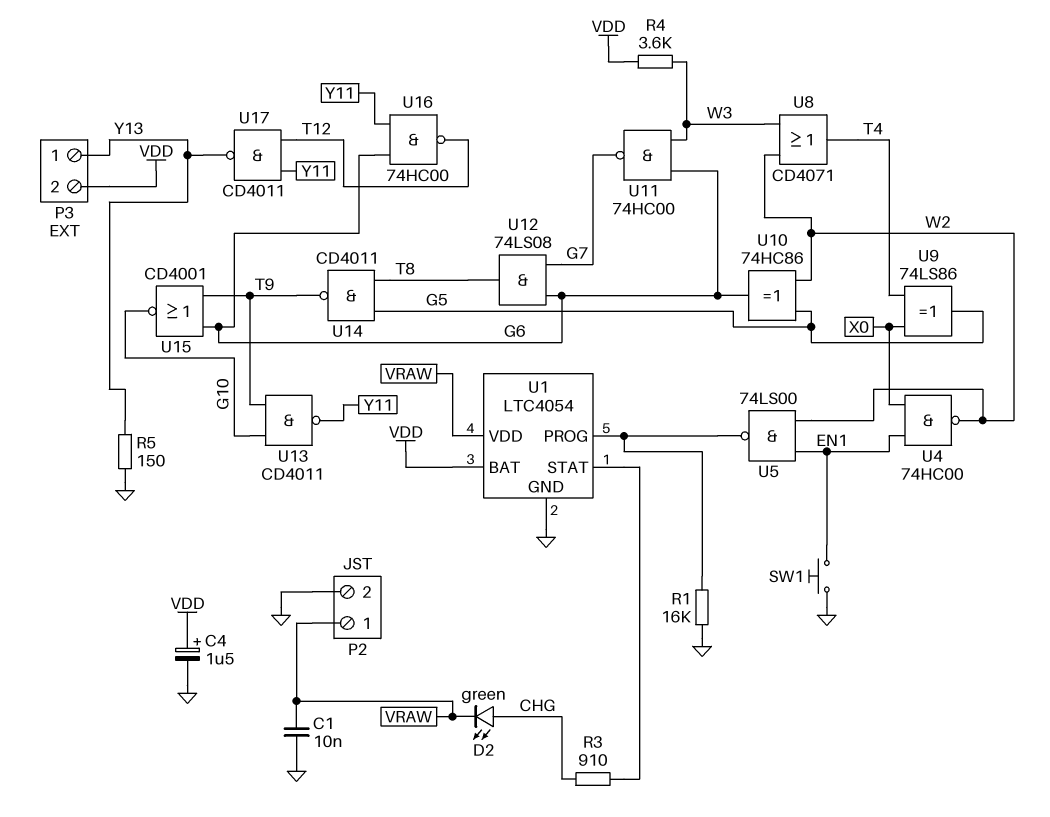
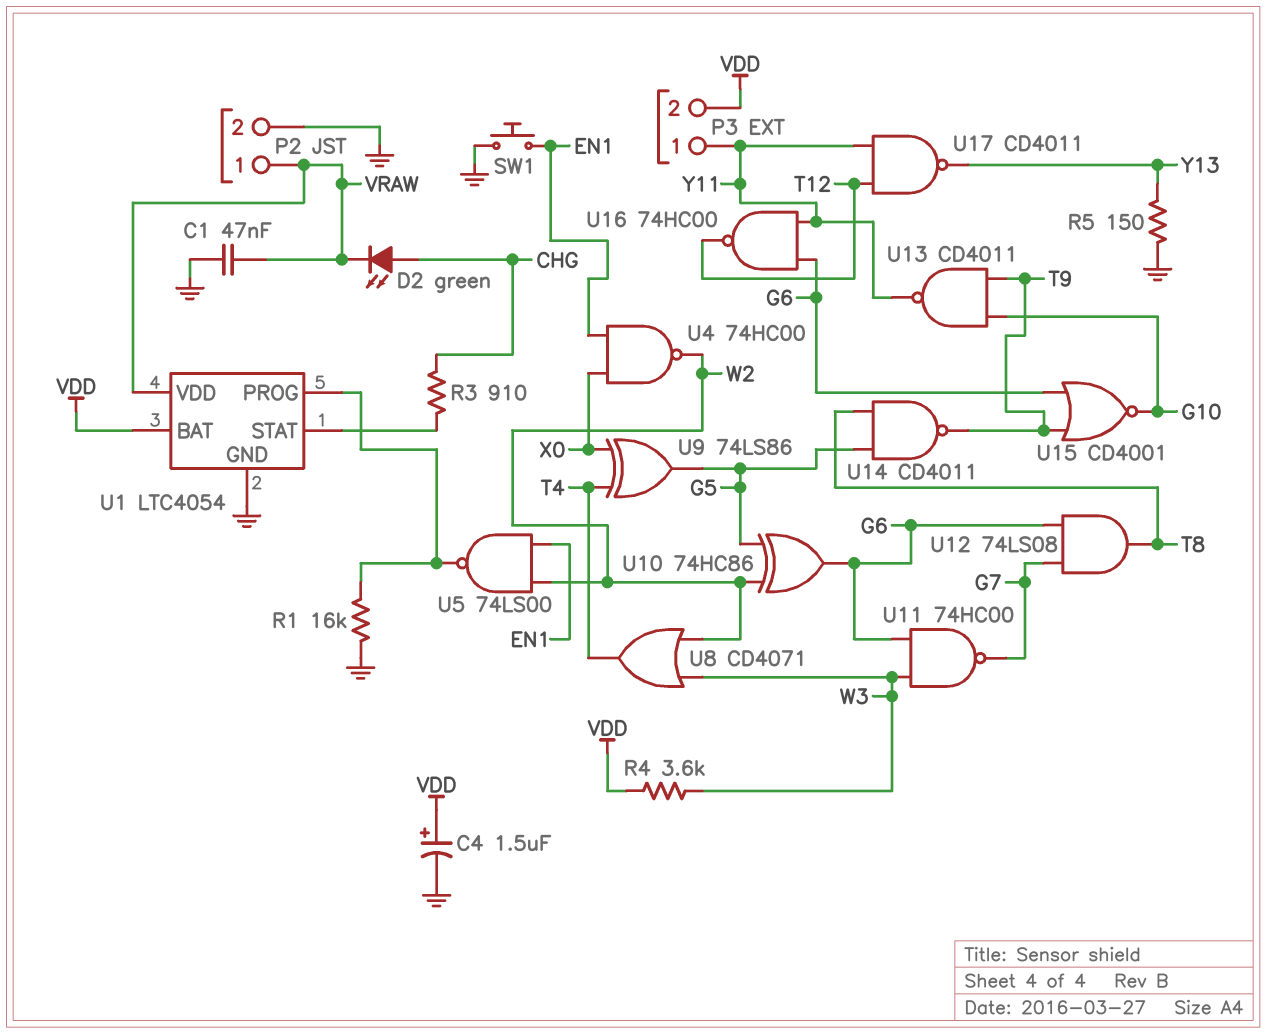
C1: 10nF (GND, VRAW) -> 47nF (GND, VRAW)
P3 pin 1: Y13 -> Y11

